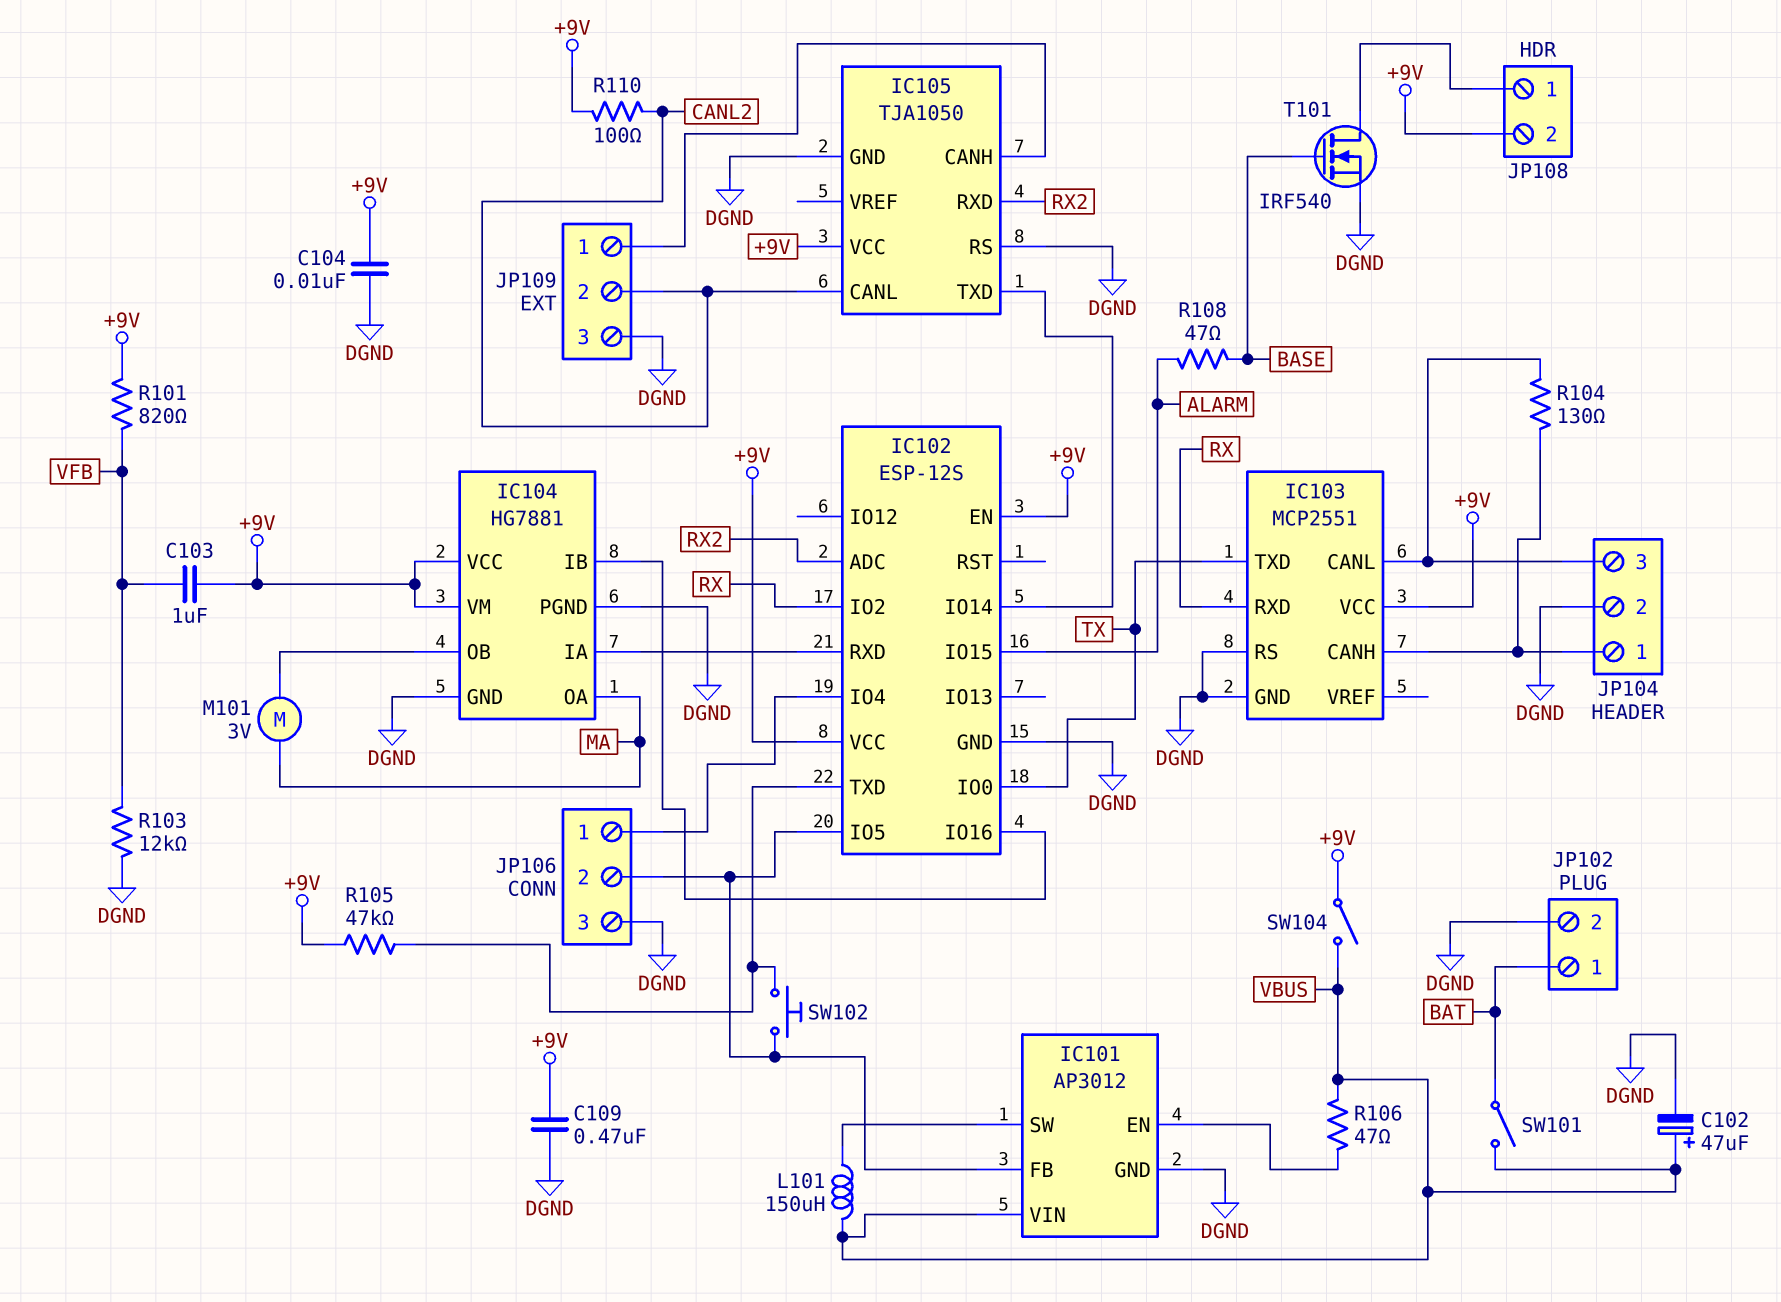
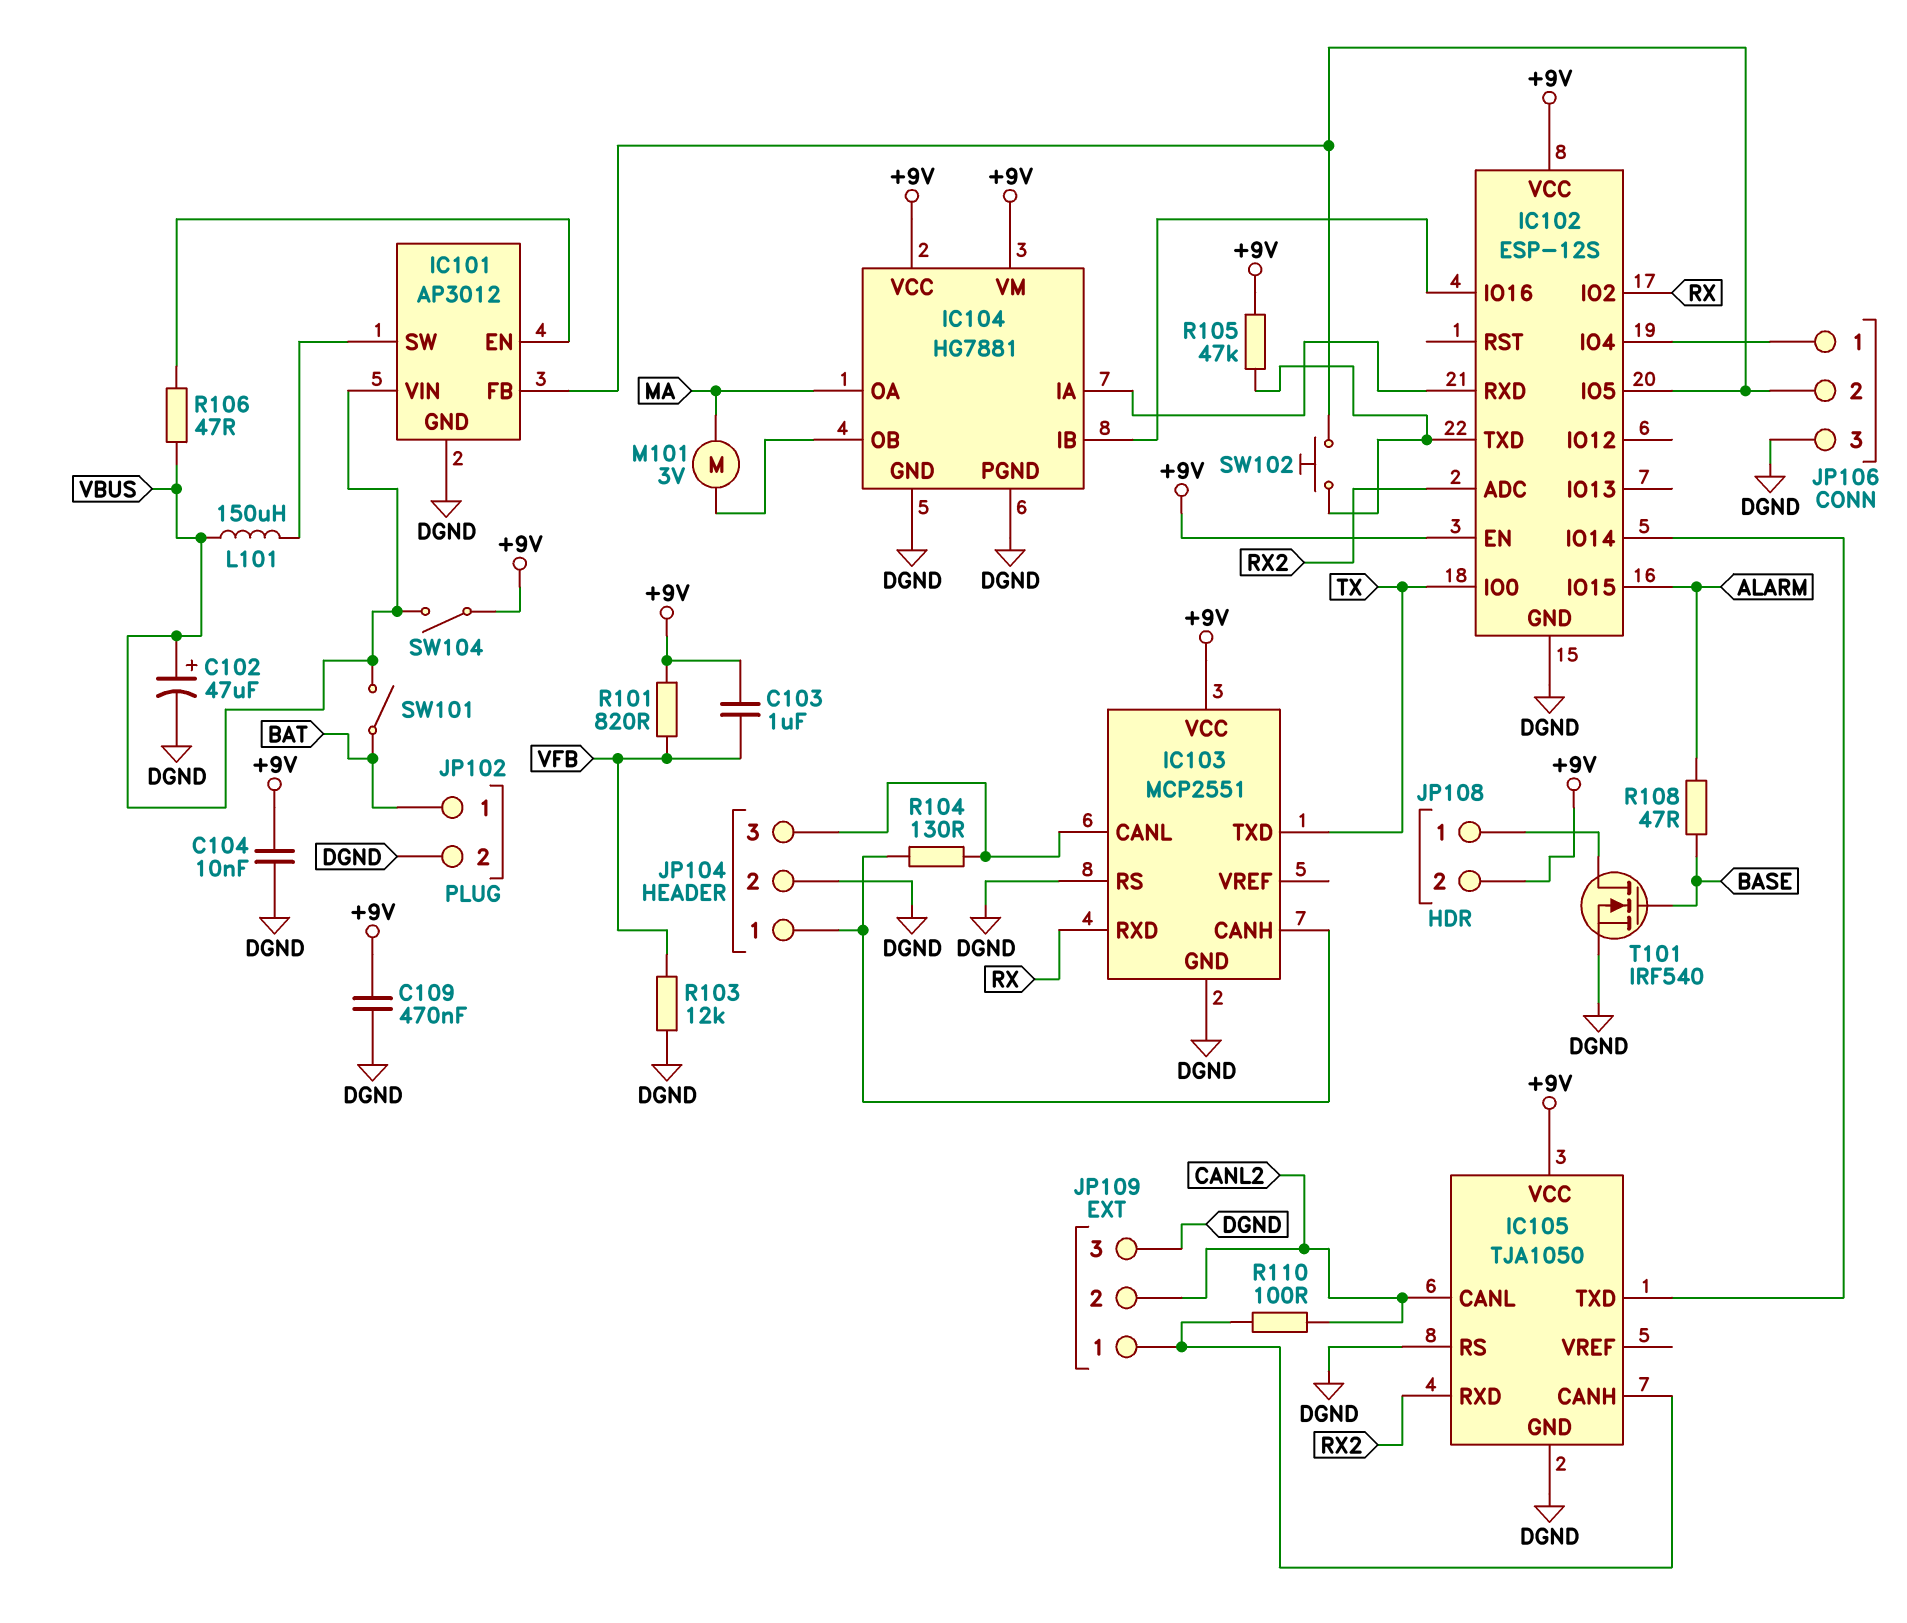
R110: 100 (+9V, CANL2) -> 100 (CANL2, IC105/CANH)

